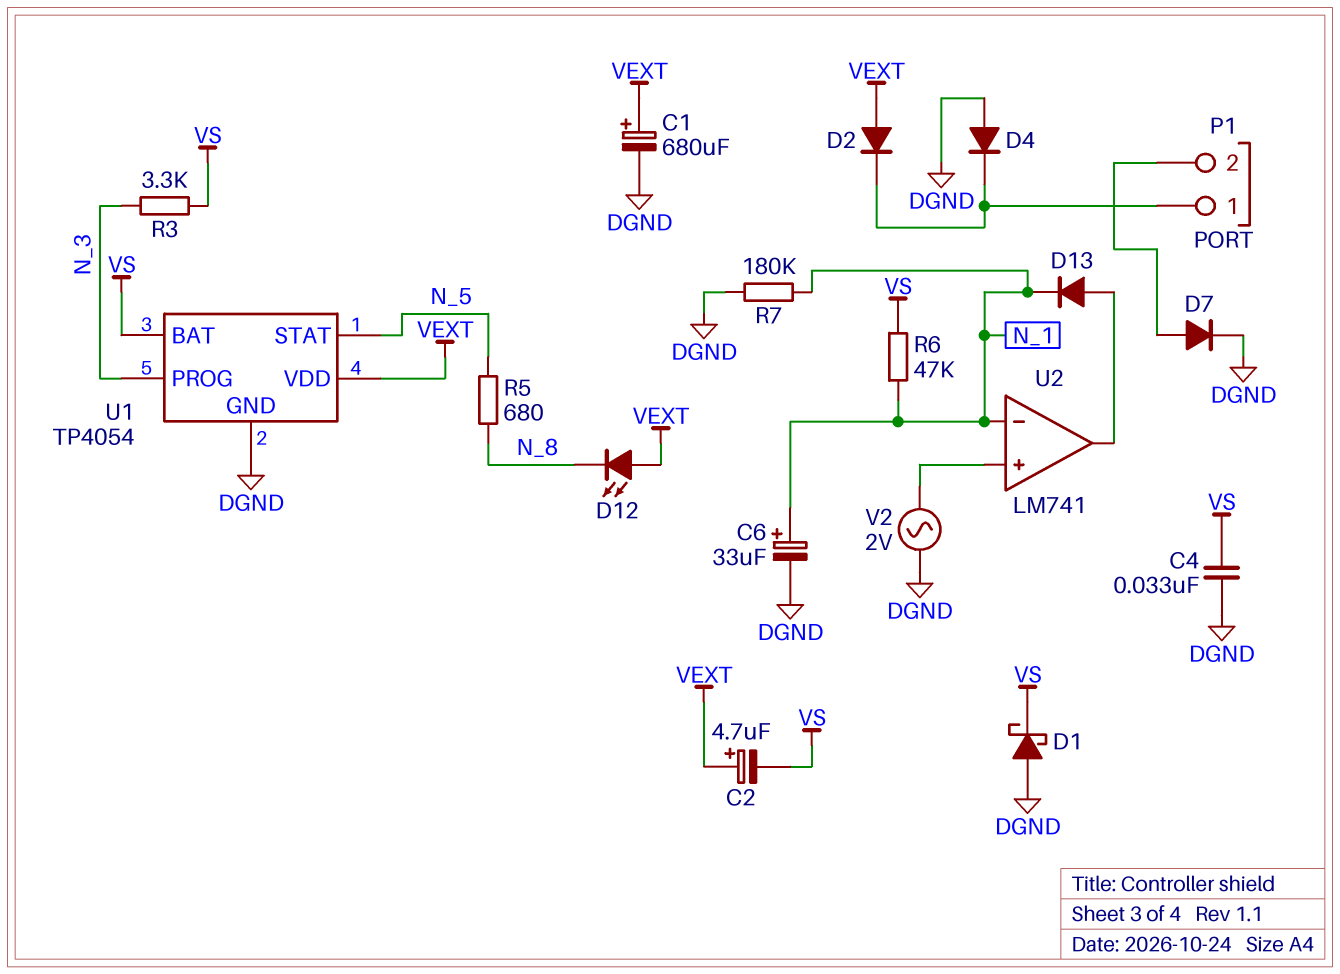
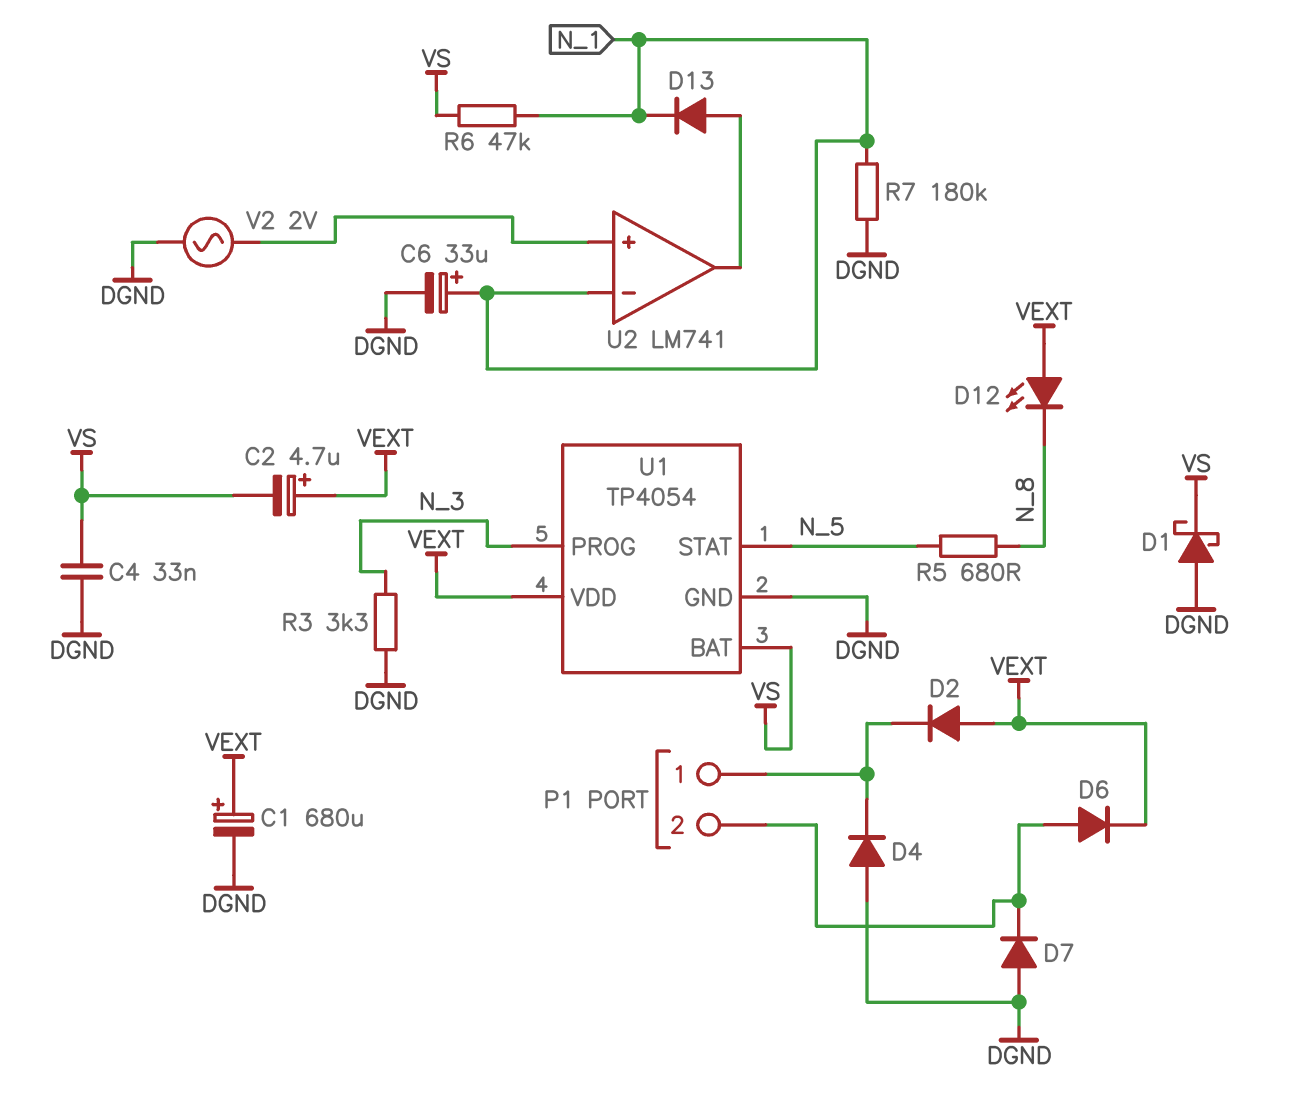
D6: none -> diode (A P1/2, K VEXT)
D7: diode (A P1/2, K DGND) -> diode (A DGND, K P1/2)
R3: 3.3k (N_3, VS) -> 3.3k (DGND, N_3)

